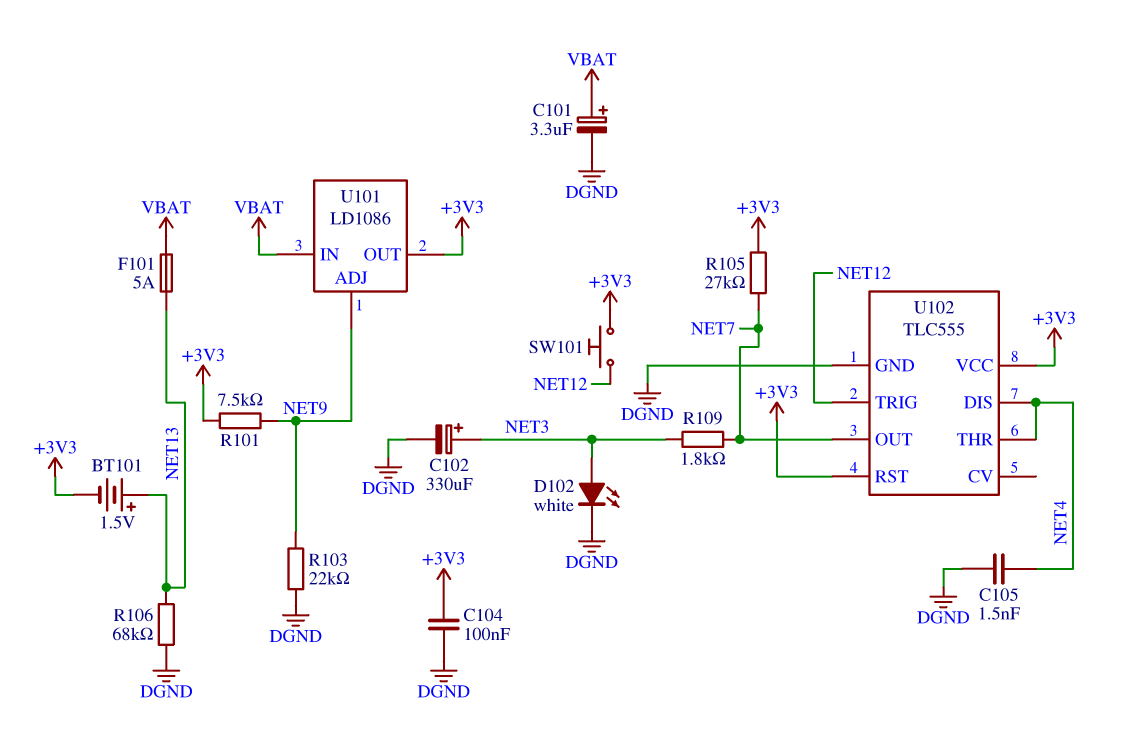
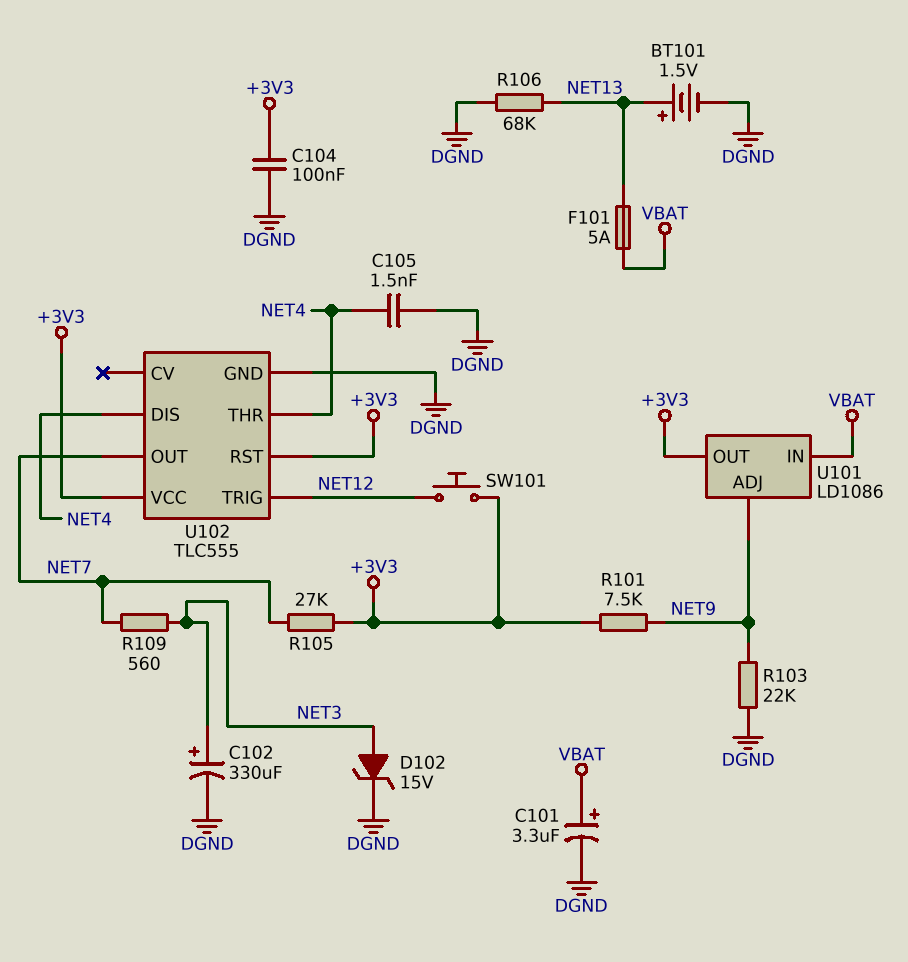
BT101: 1.5V (plus NET13, minus +3V3) -> 1.5V (plus NET13, minus DGND)
D102: LED white (A NET3, K DGND) -> zener 15V (A NET3, K DGND)
R109: 1.8k (NET3, NET7) -> 560 (NET3, NET7)

